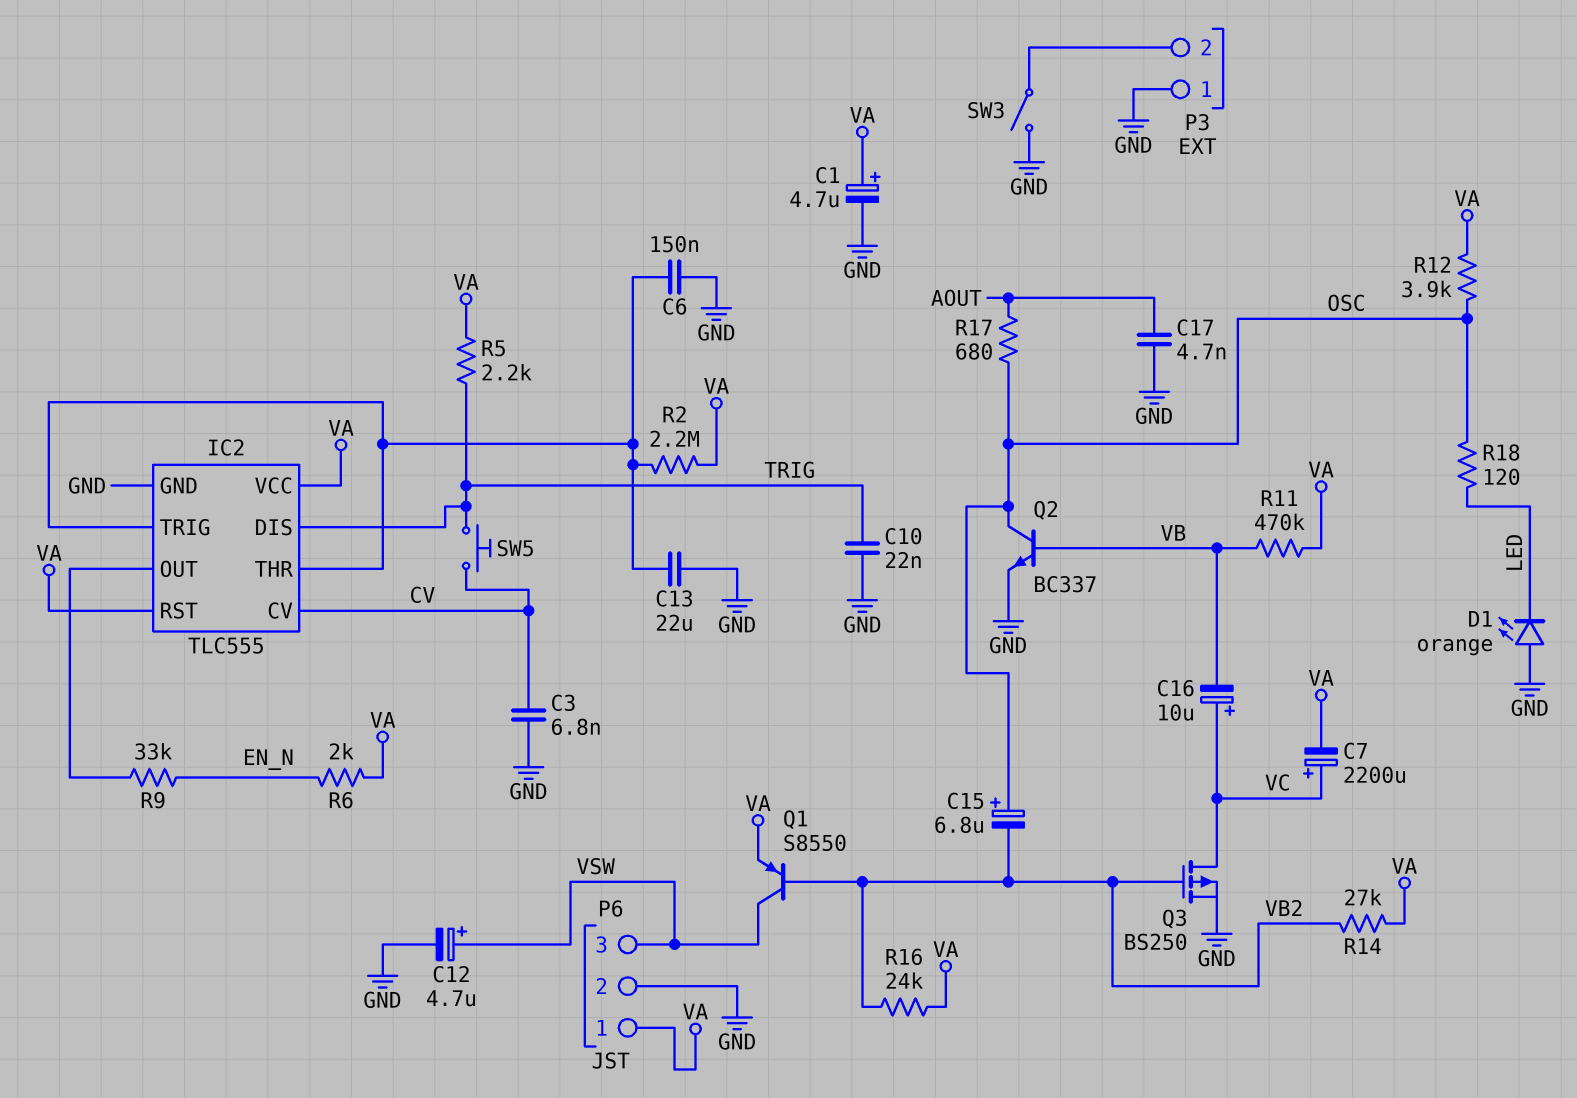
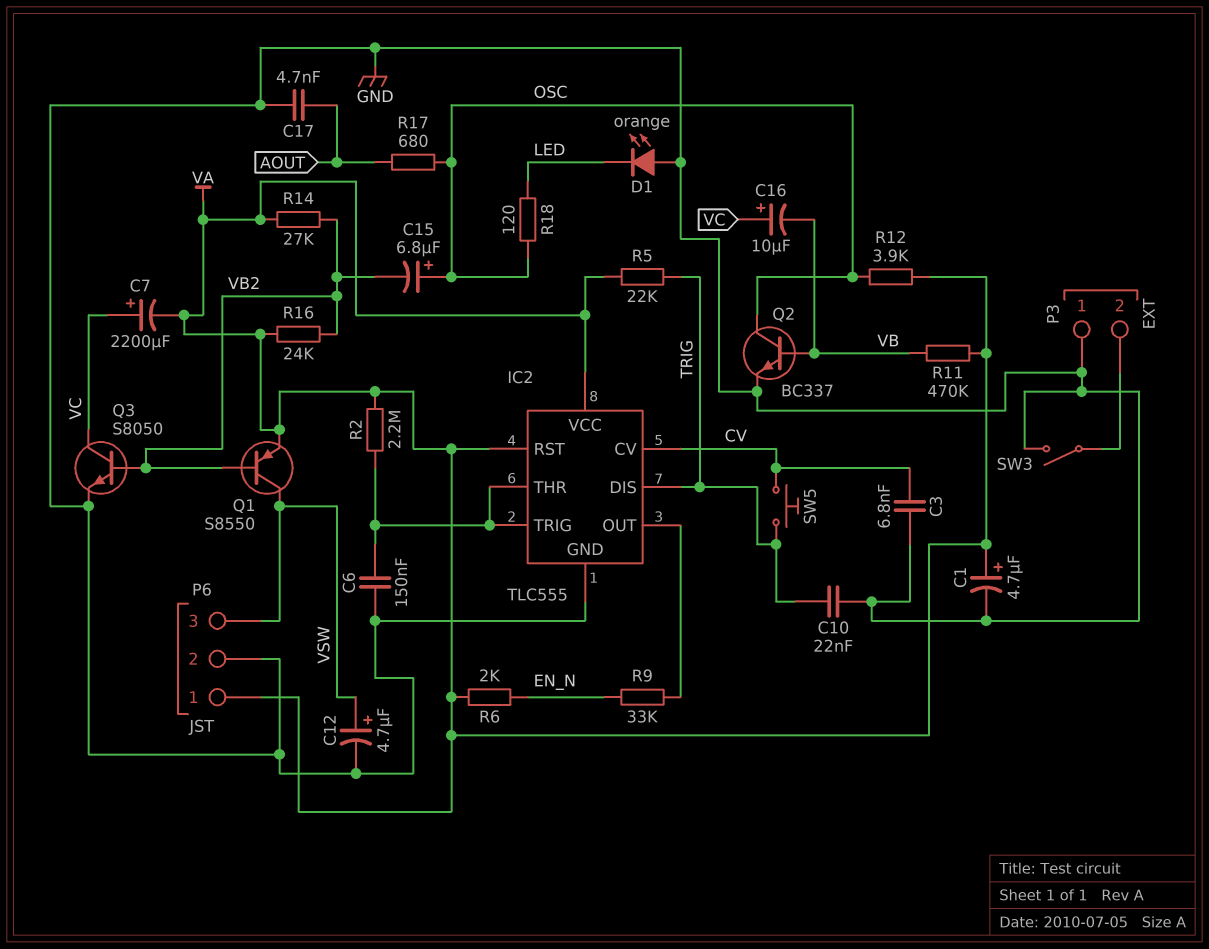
C13: 22uF (GND, IC2/THR) -> none
Q3: PMOS BS250 (G VB2, D VC, S GND) -> NPN S8050 (B VB2, C VC, E GND)
R5: 2.2k (TRIG, VA) -> 22k (TRIG, VA)

